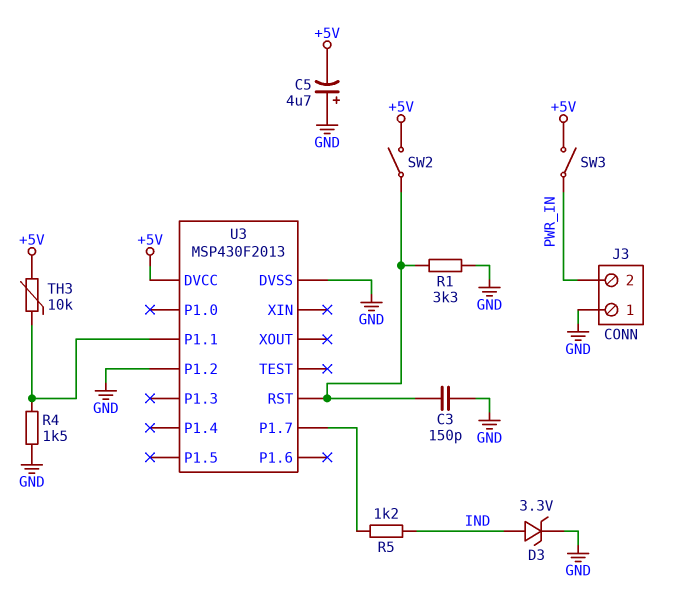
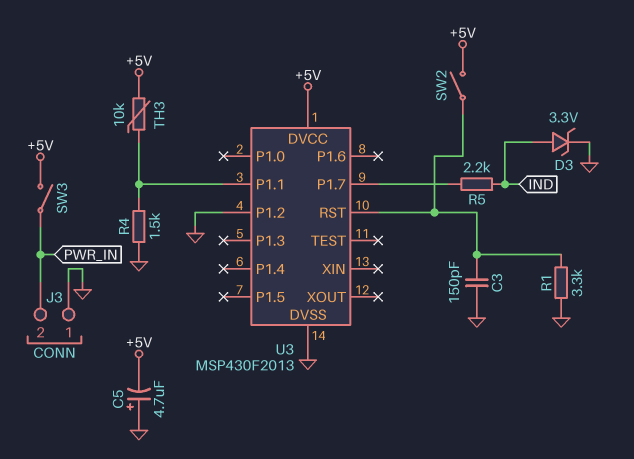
R5: 1.2k (IND, U3/P1.7) -> 2.2k (IND, U3/P1.7)

